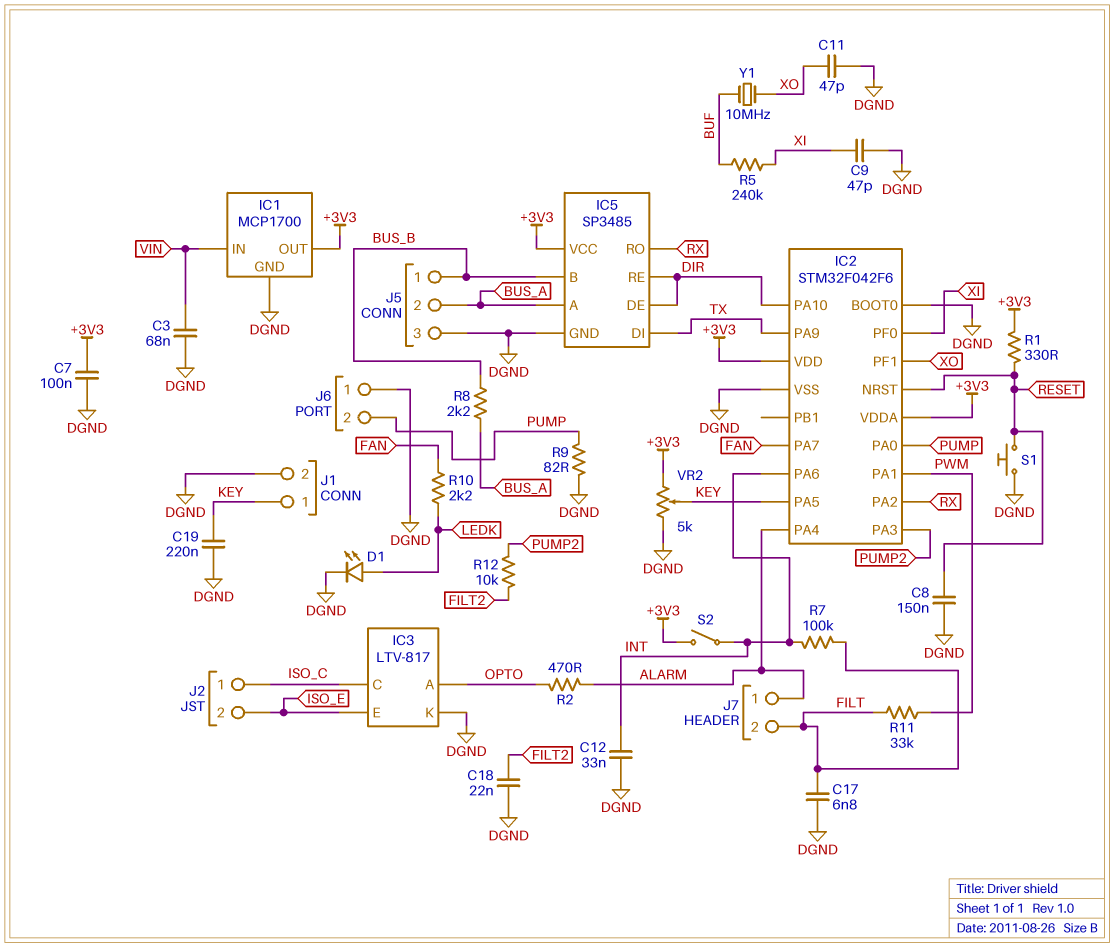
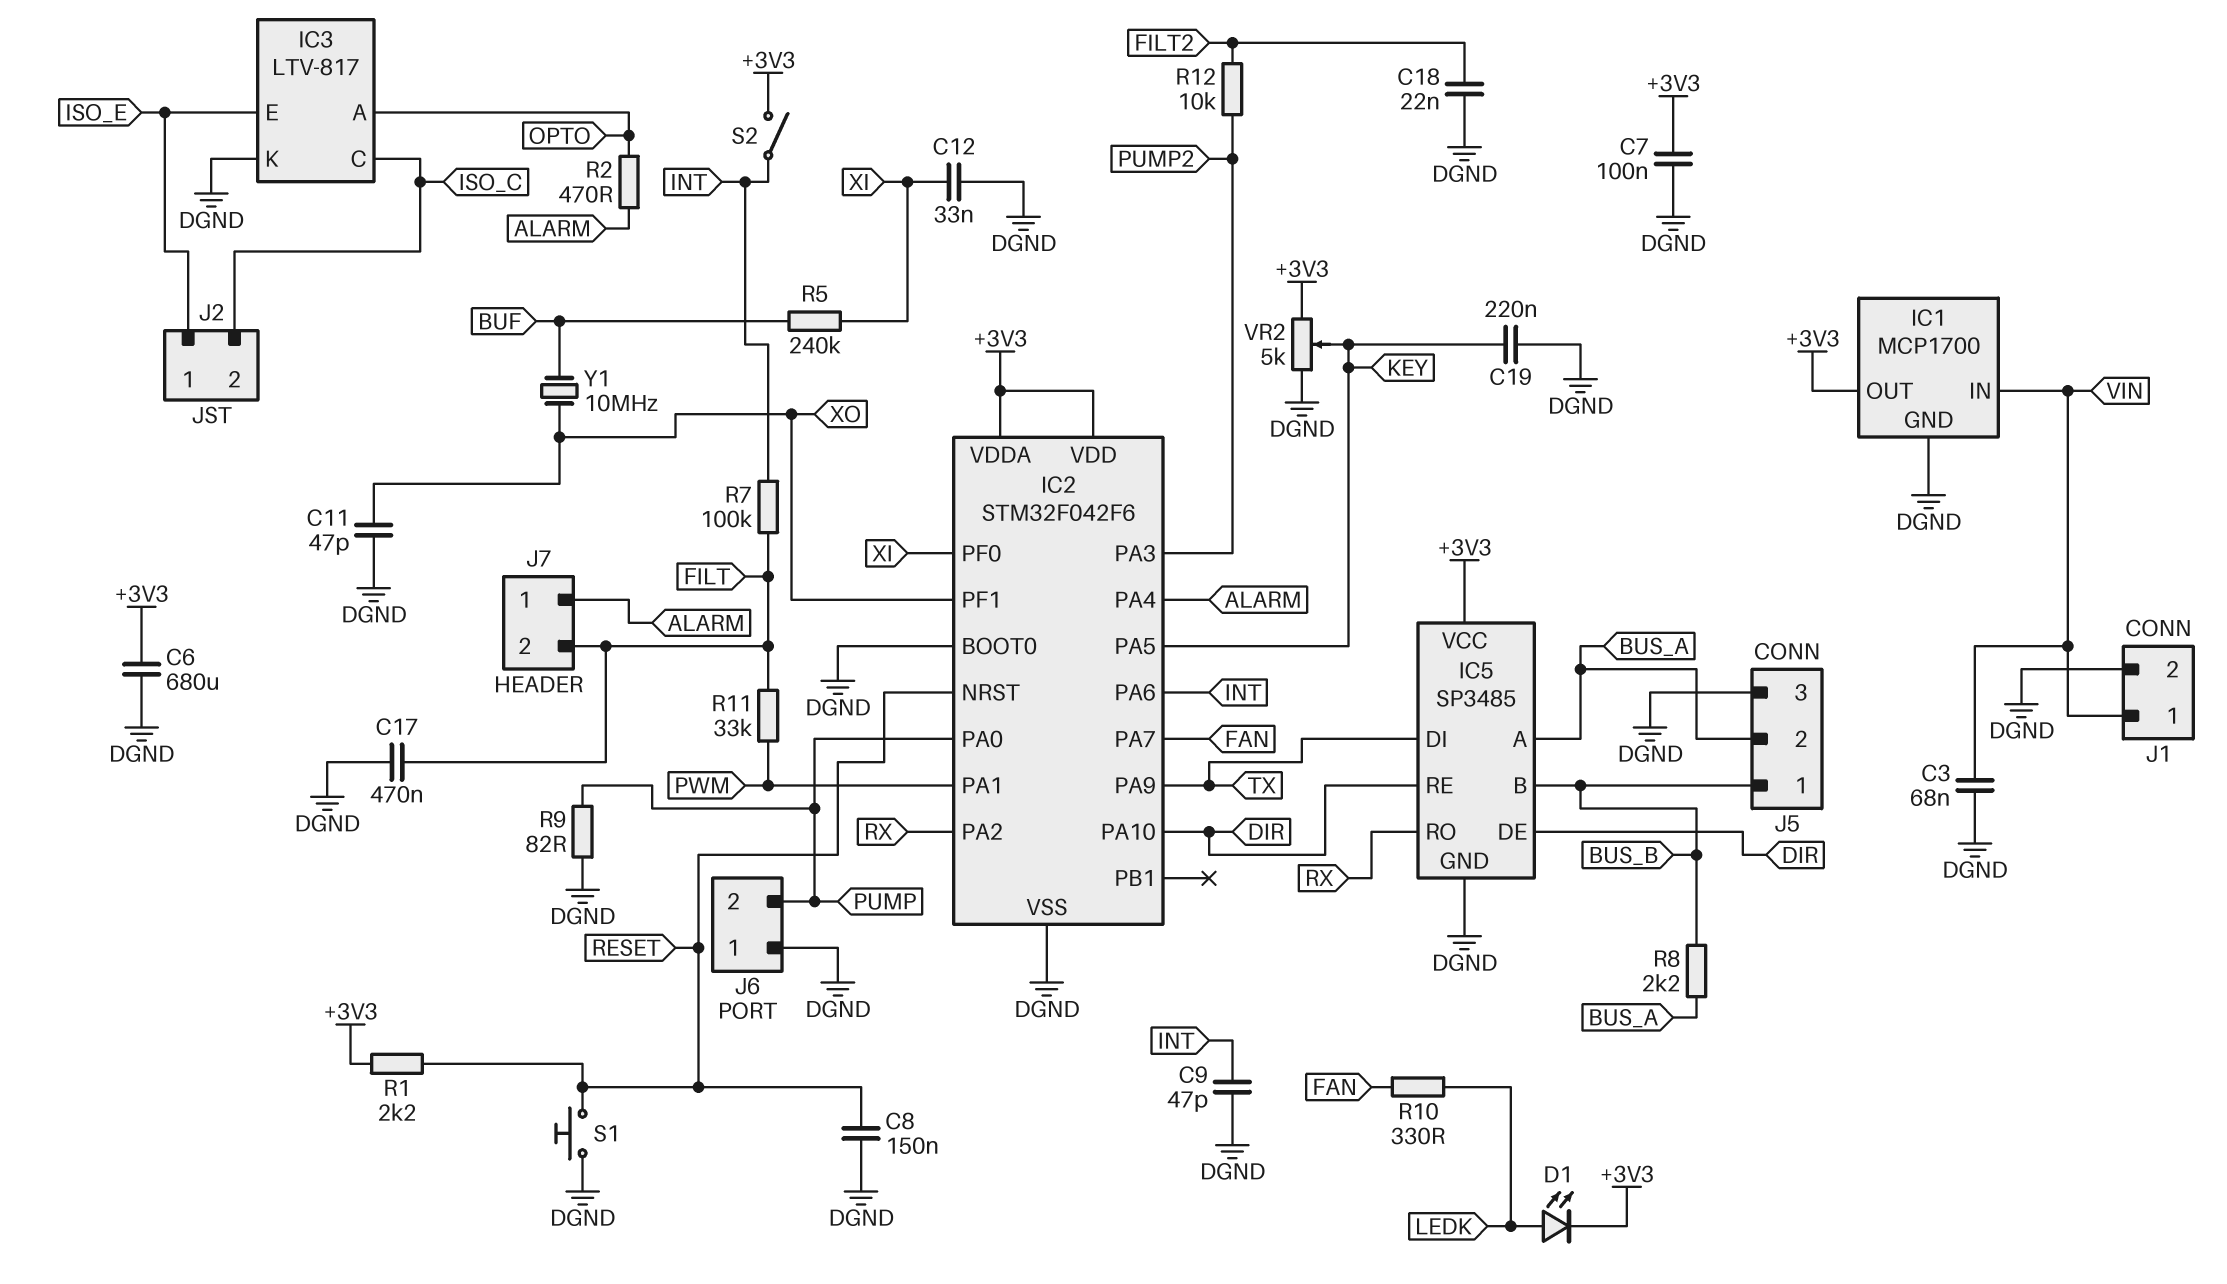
C6: none -> 680uF (+3V3, DGND)
C9: 47pF (DGND, XI) -> 47pF (DGND, INT)
C12: 33nF (DGND, INT) -> 33nF (DGND, XI)
C17: 6.8nF (DGND, FILT) -> 470nF (DGND, FILT)
D1: LED (A LEDK, K DGND) -> LED (A LEDK, K +3V3)
J1 pin 1: KEY -> VIN
J2 pin 1: ISO_C -> ISO_E
J2 pin 2: ISO_E -> ISO_C
R1: 330 (+3V3, RESET) -> 2.2k (+3V3, RESET)
R10: 2.2k (FAN, LEDK) -> 330 (FAN, LEDK)

